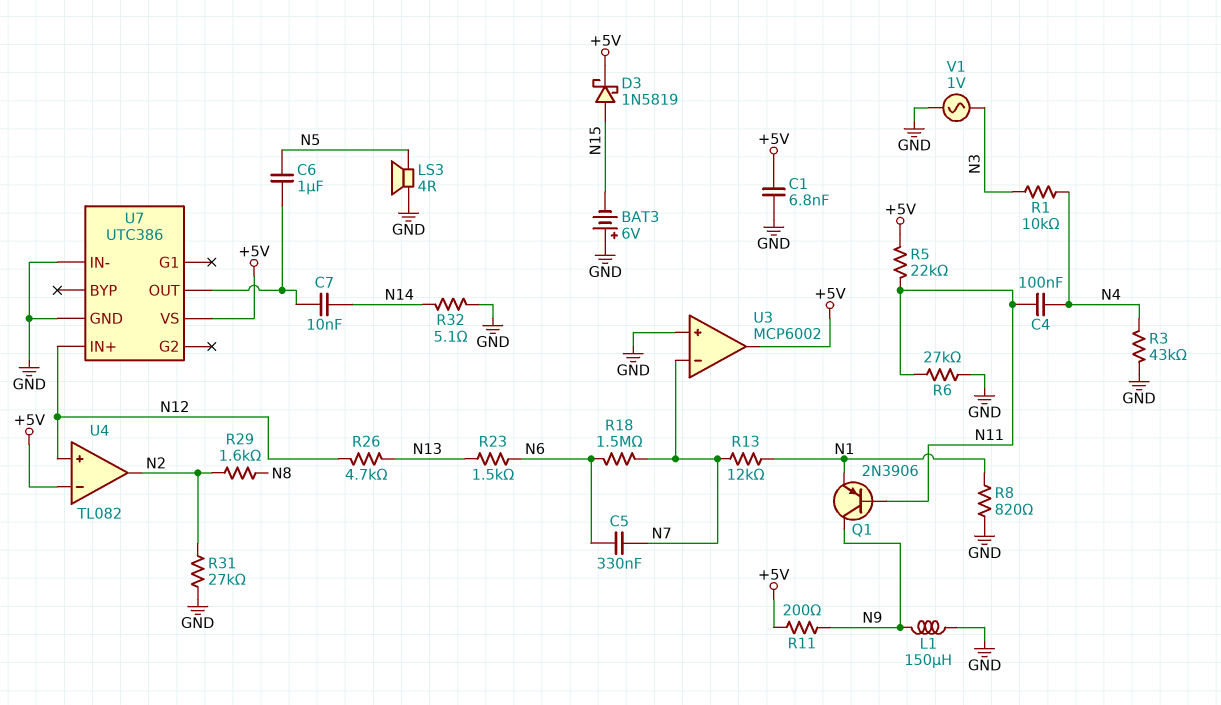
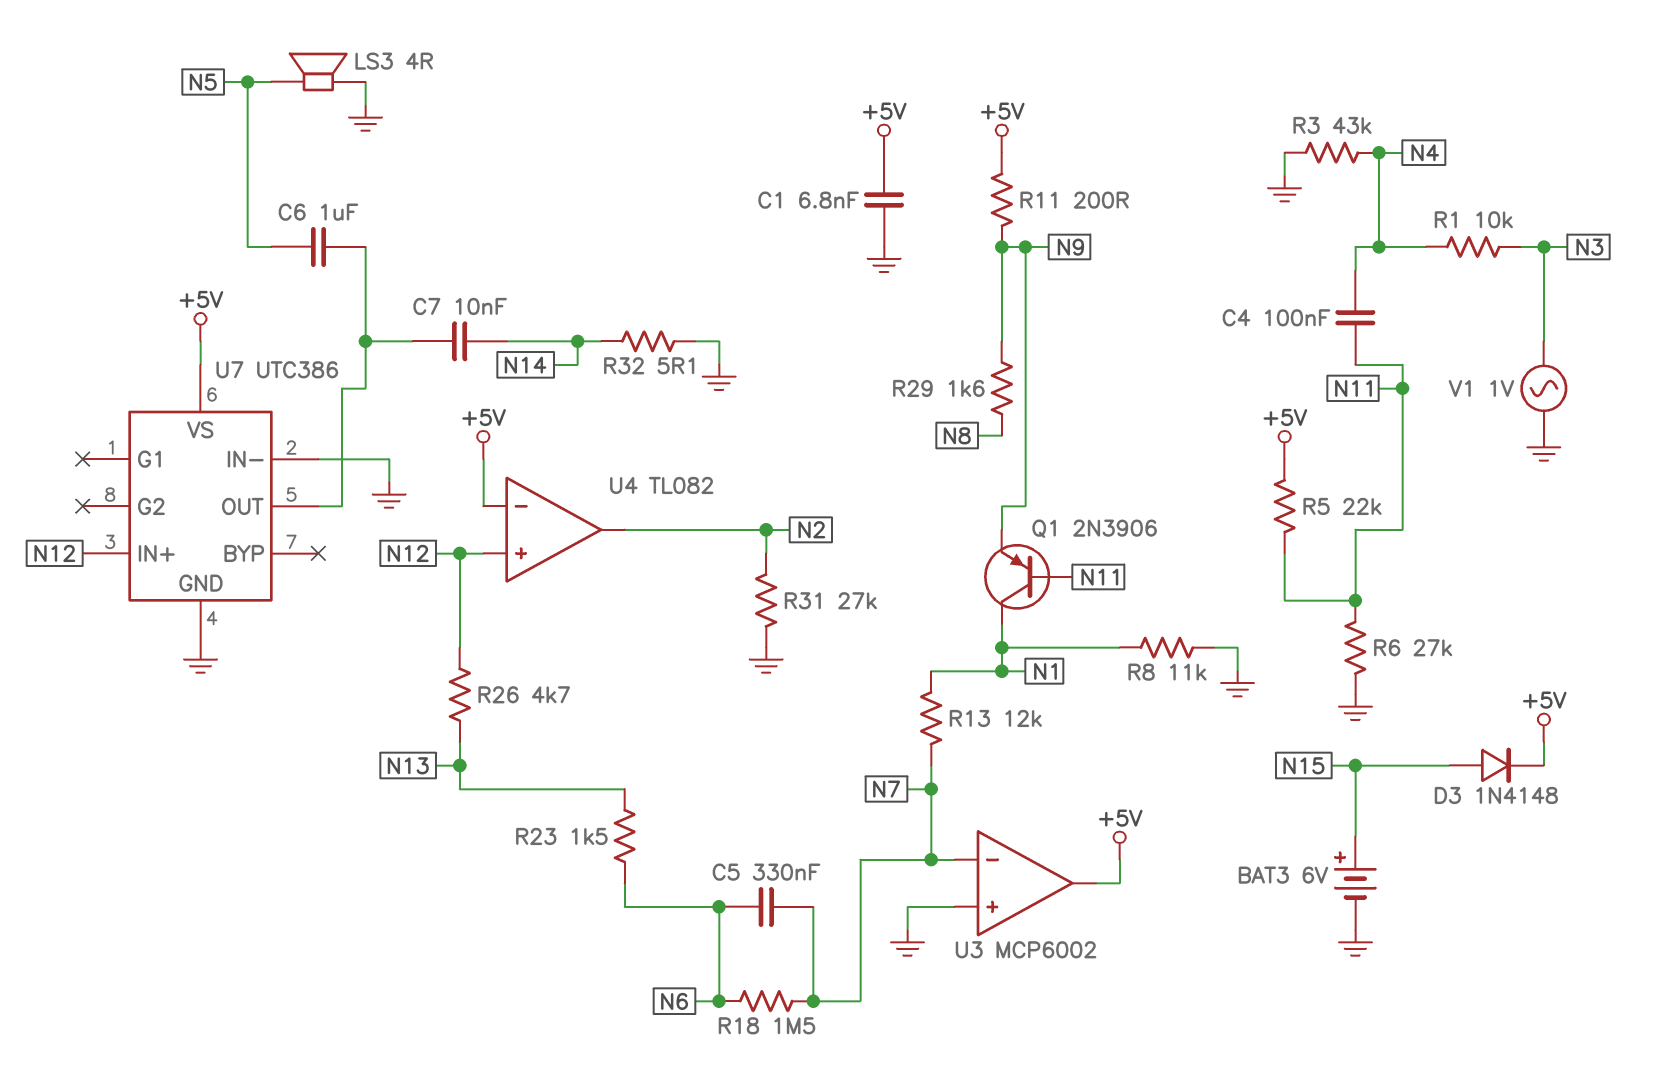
BAT3: 6V (plus GND, minus N15) -> 6V (plus N15, minus GND)
D3: schottky 1N5819 (A N15, K +5V) -> diode 1N4148 (A N15, K +5V)
L1: 150uH (GND, N9) -> none
Q1: PNP 2N3906 (B N11, C N9, E N1) -> PNP 2N3906 (B N11, C N1, E N9)
R8: 820 (GND, N1) -> 11k (GND, N1)
R29: 1.6k (N2, N8) -> 1.6k (N8, N9)

